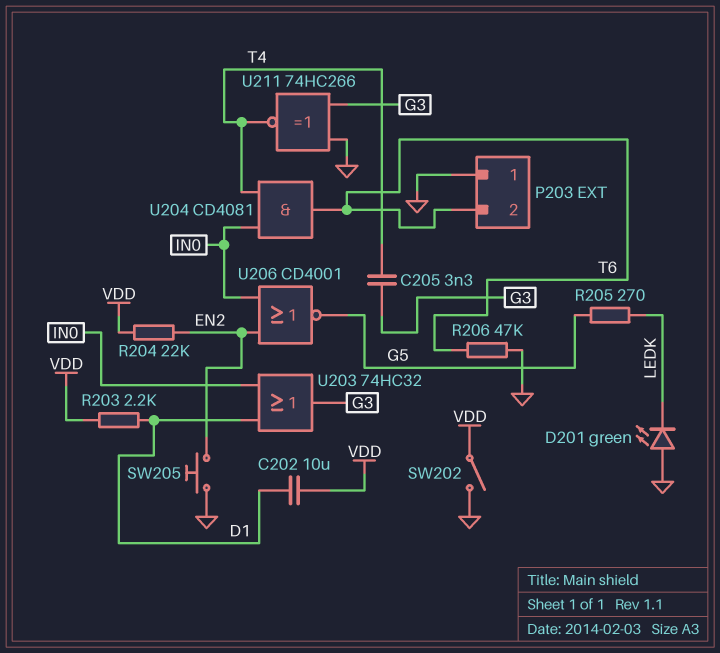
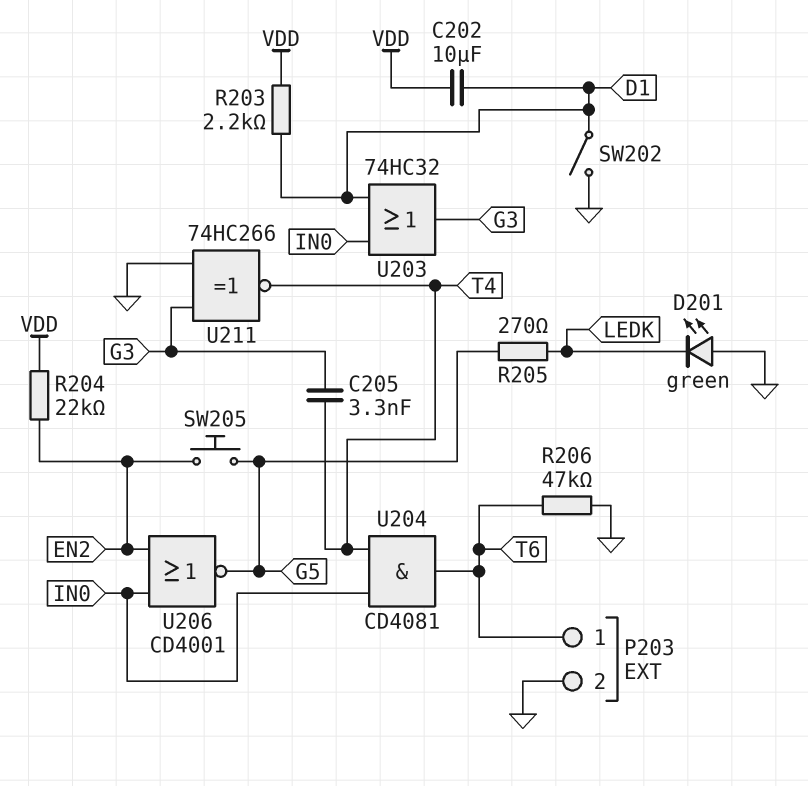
P203 pin 1: GND -> T6
P203 pin 2: T6 -> GND
SW202: switch (GND, VDD) -> switch (D1, GND)
SW205: button (EN2, GND) -> button (EN2, G5)

